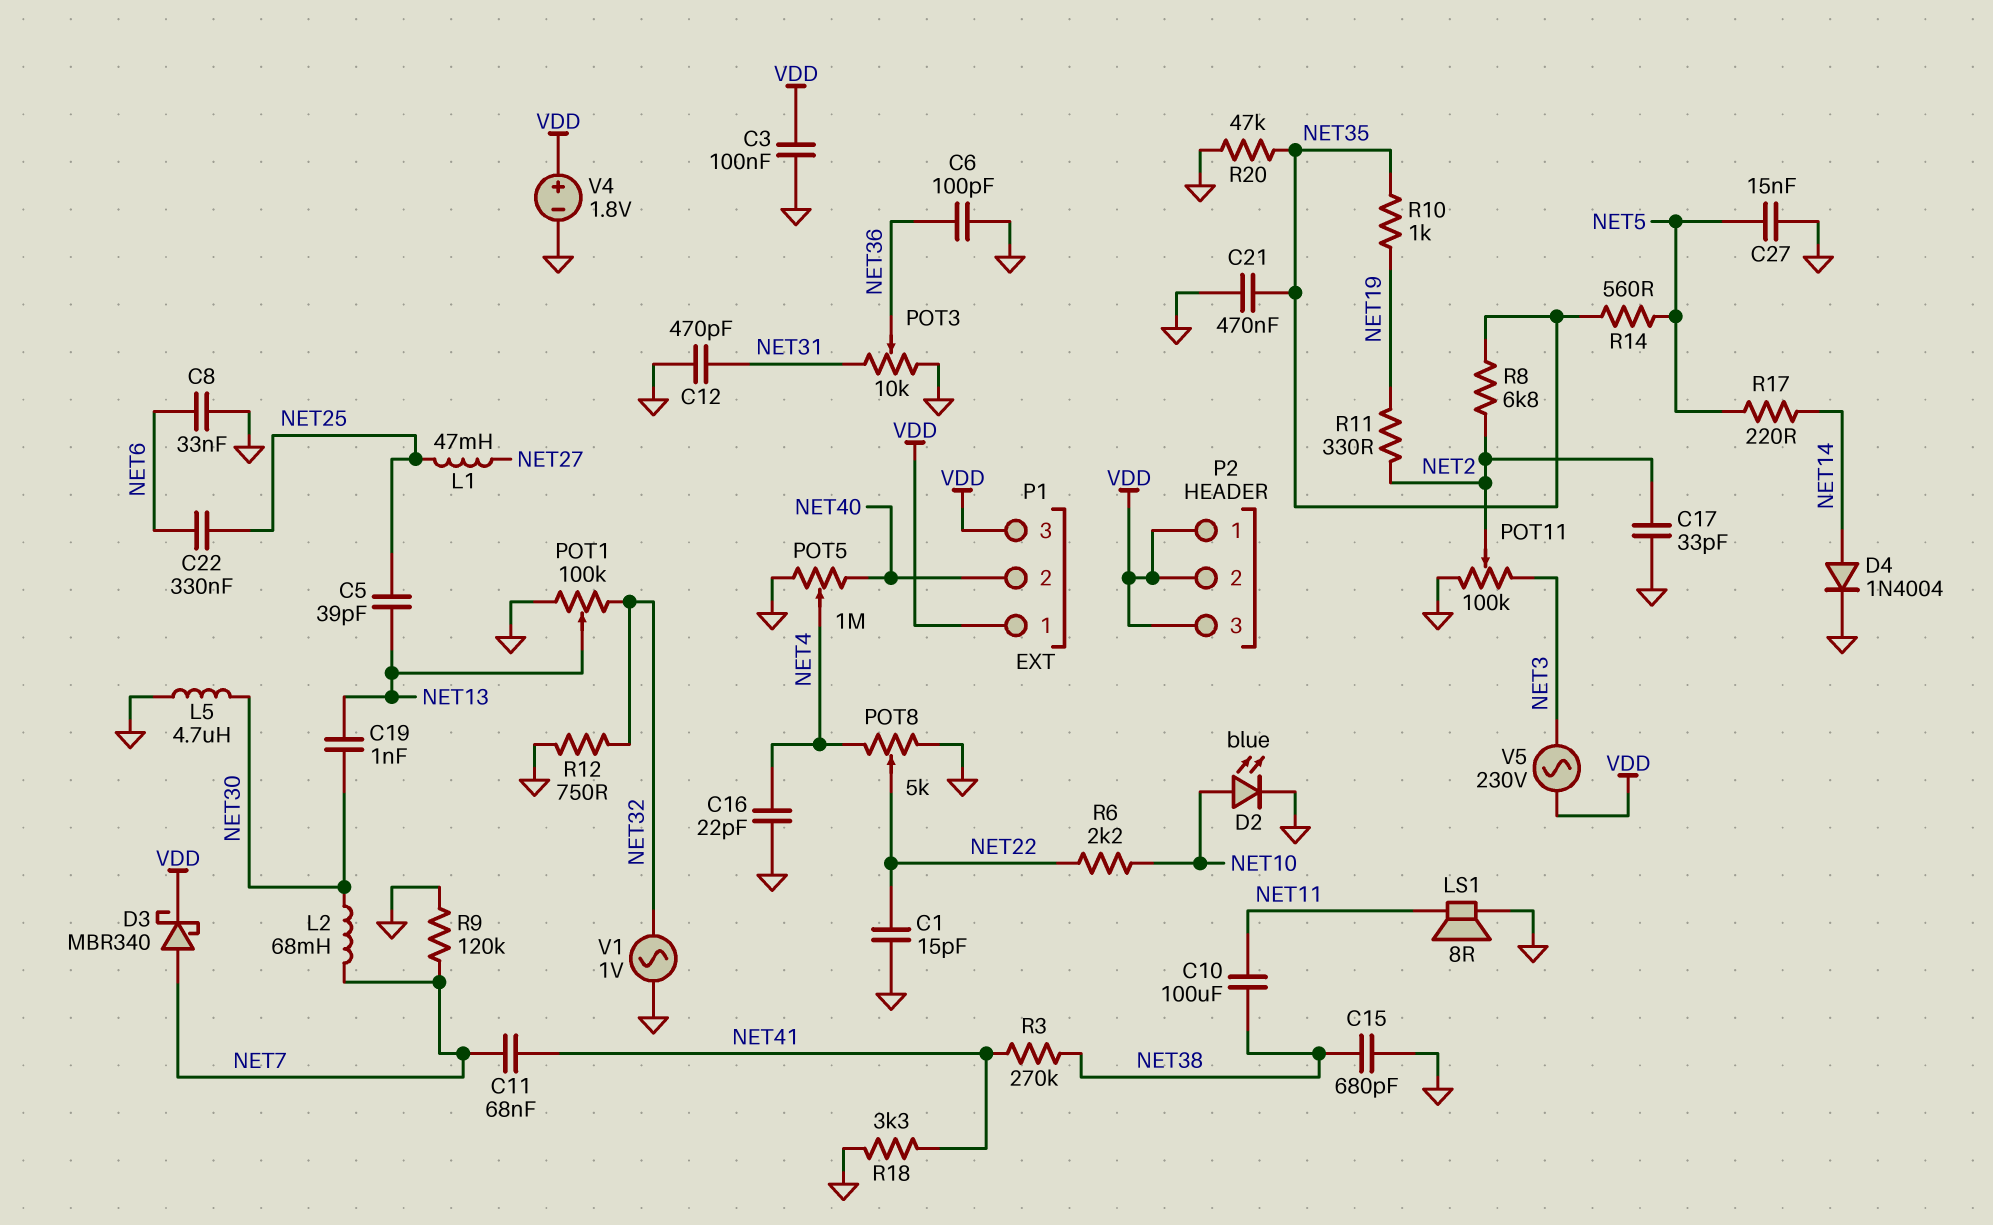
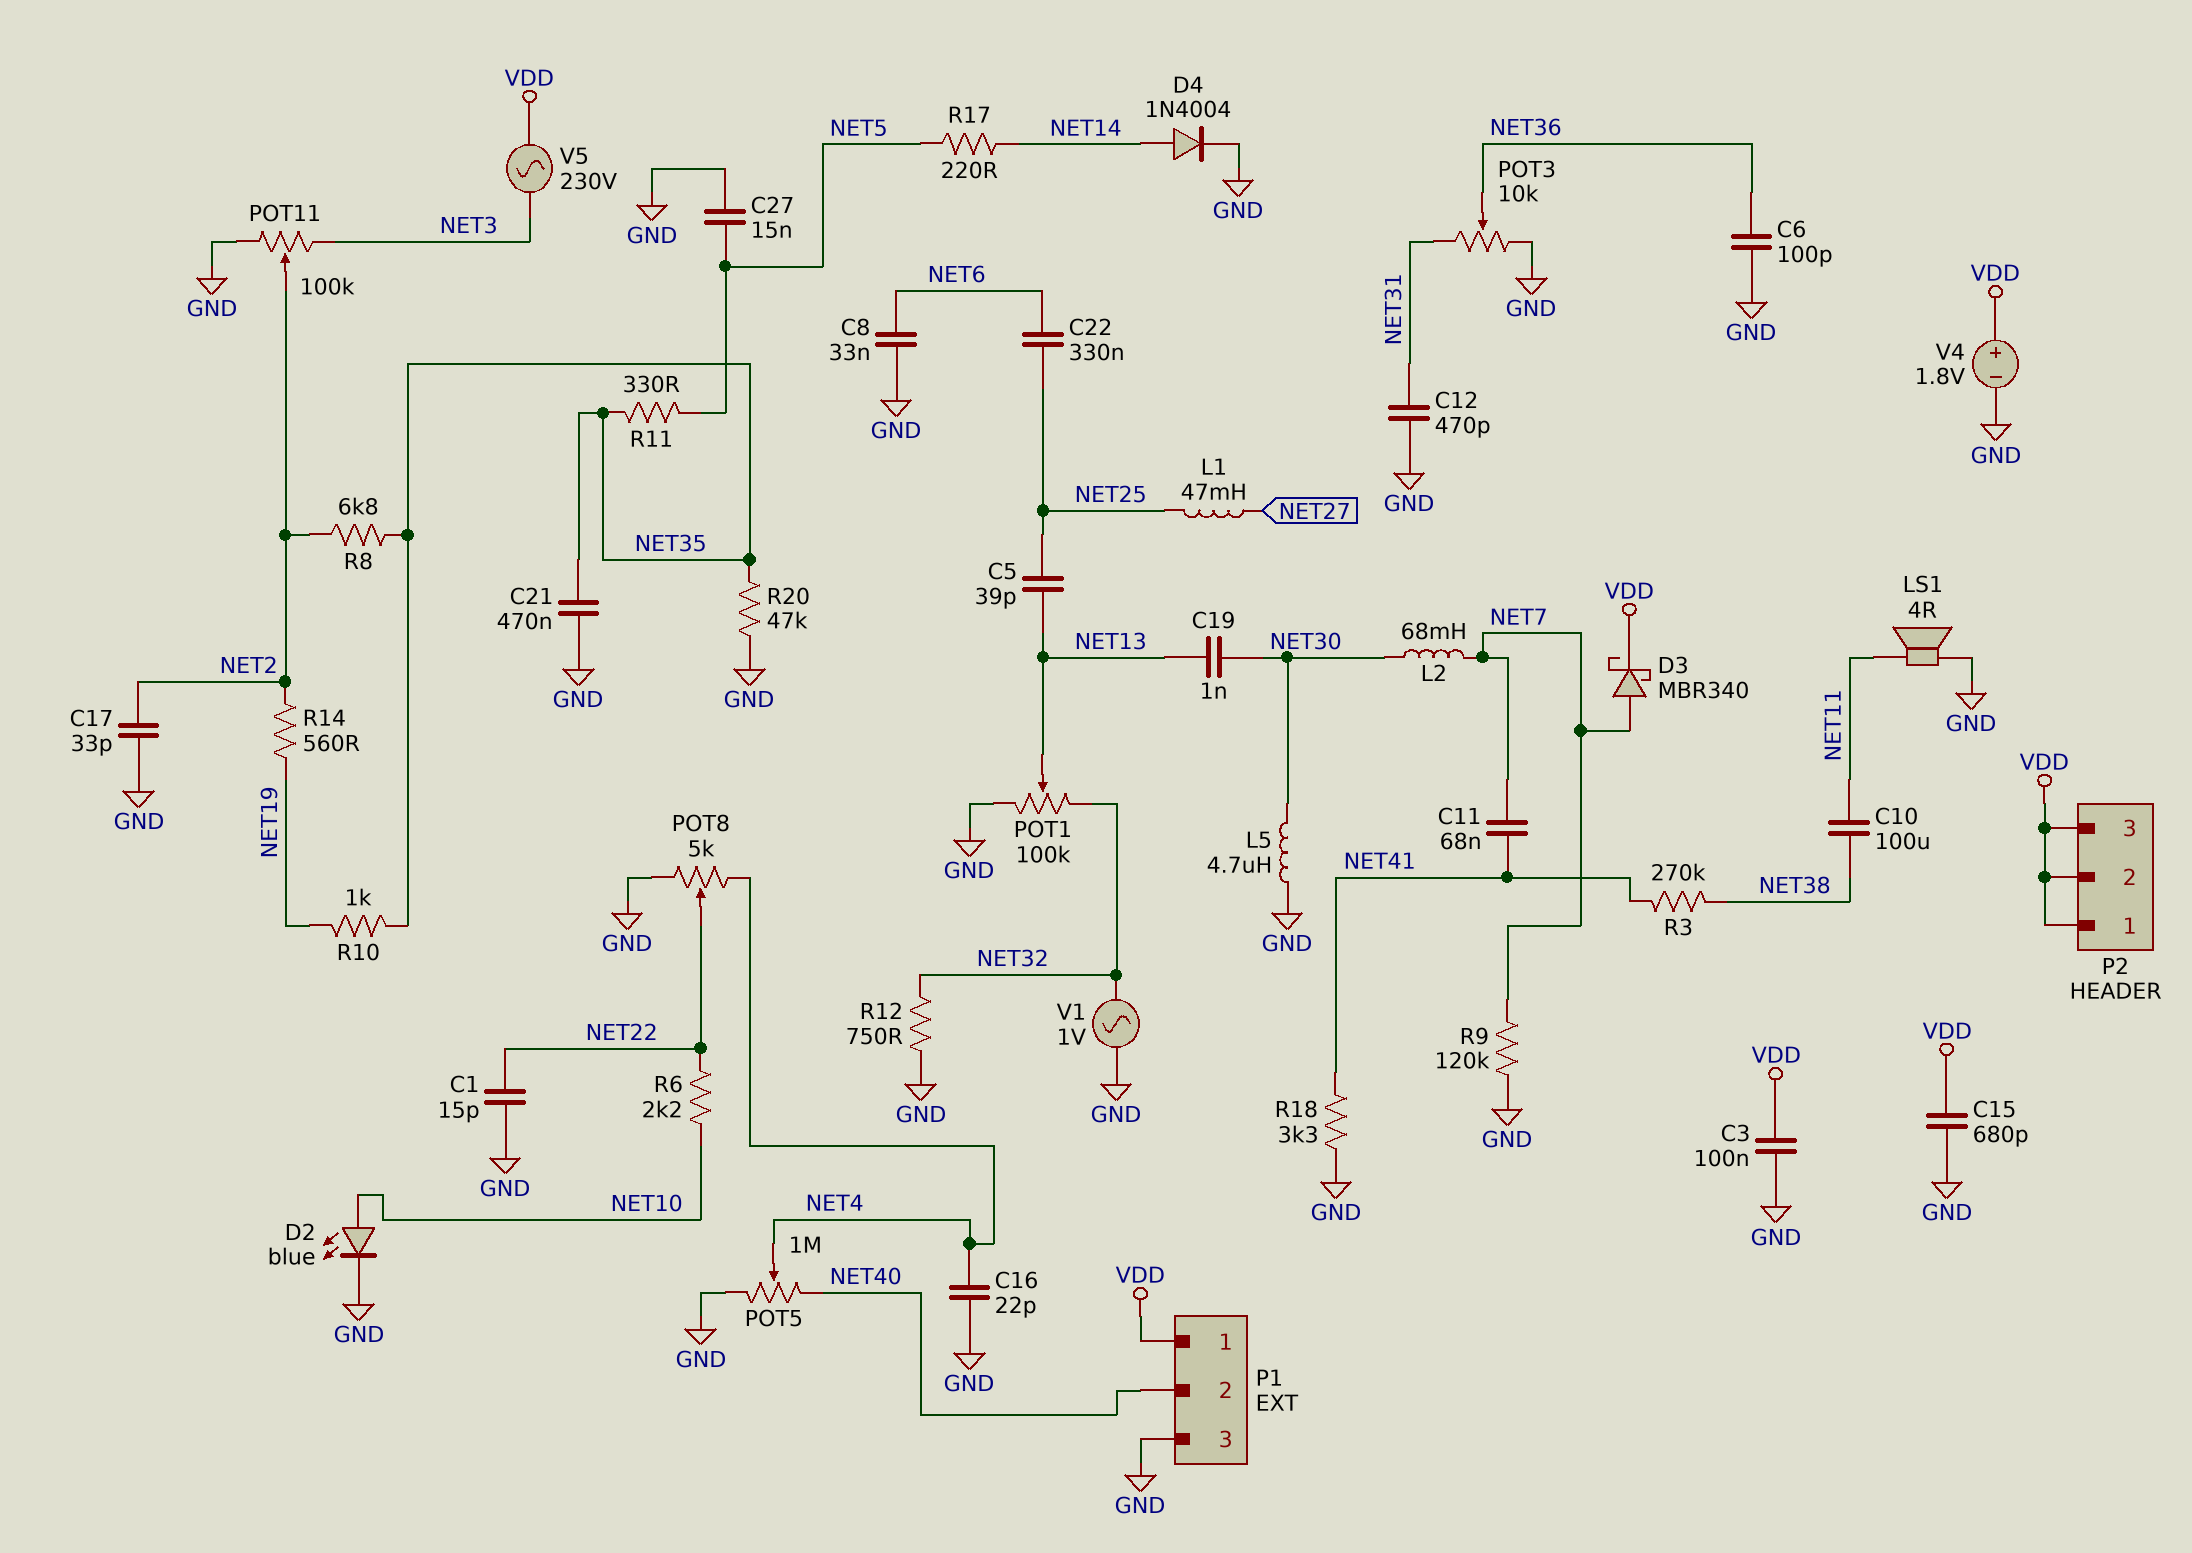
C15: 680pF (GND, NET38) -> 680pF (GND, VDD)
LS1: speaker 8R (GND, NET11) -> speaker 4R (GND, NET11)
P1 pin 3: VDD -> GND
R11: 330 (NET2, NET19) -> 330 (NET5, NET35)
R14: 560 (NET5, NET35) -> 560 (NET2, NET19)

